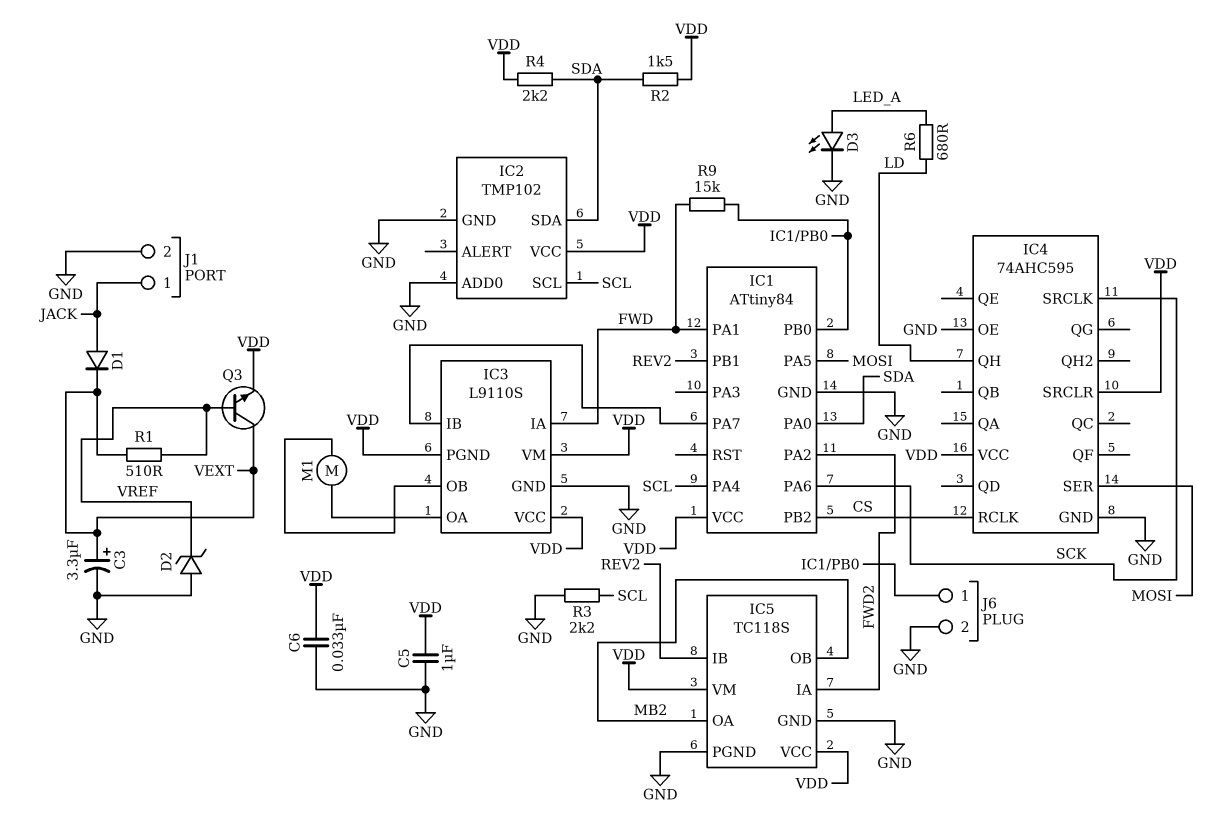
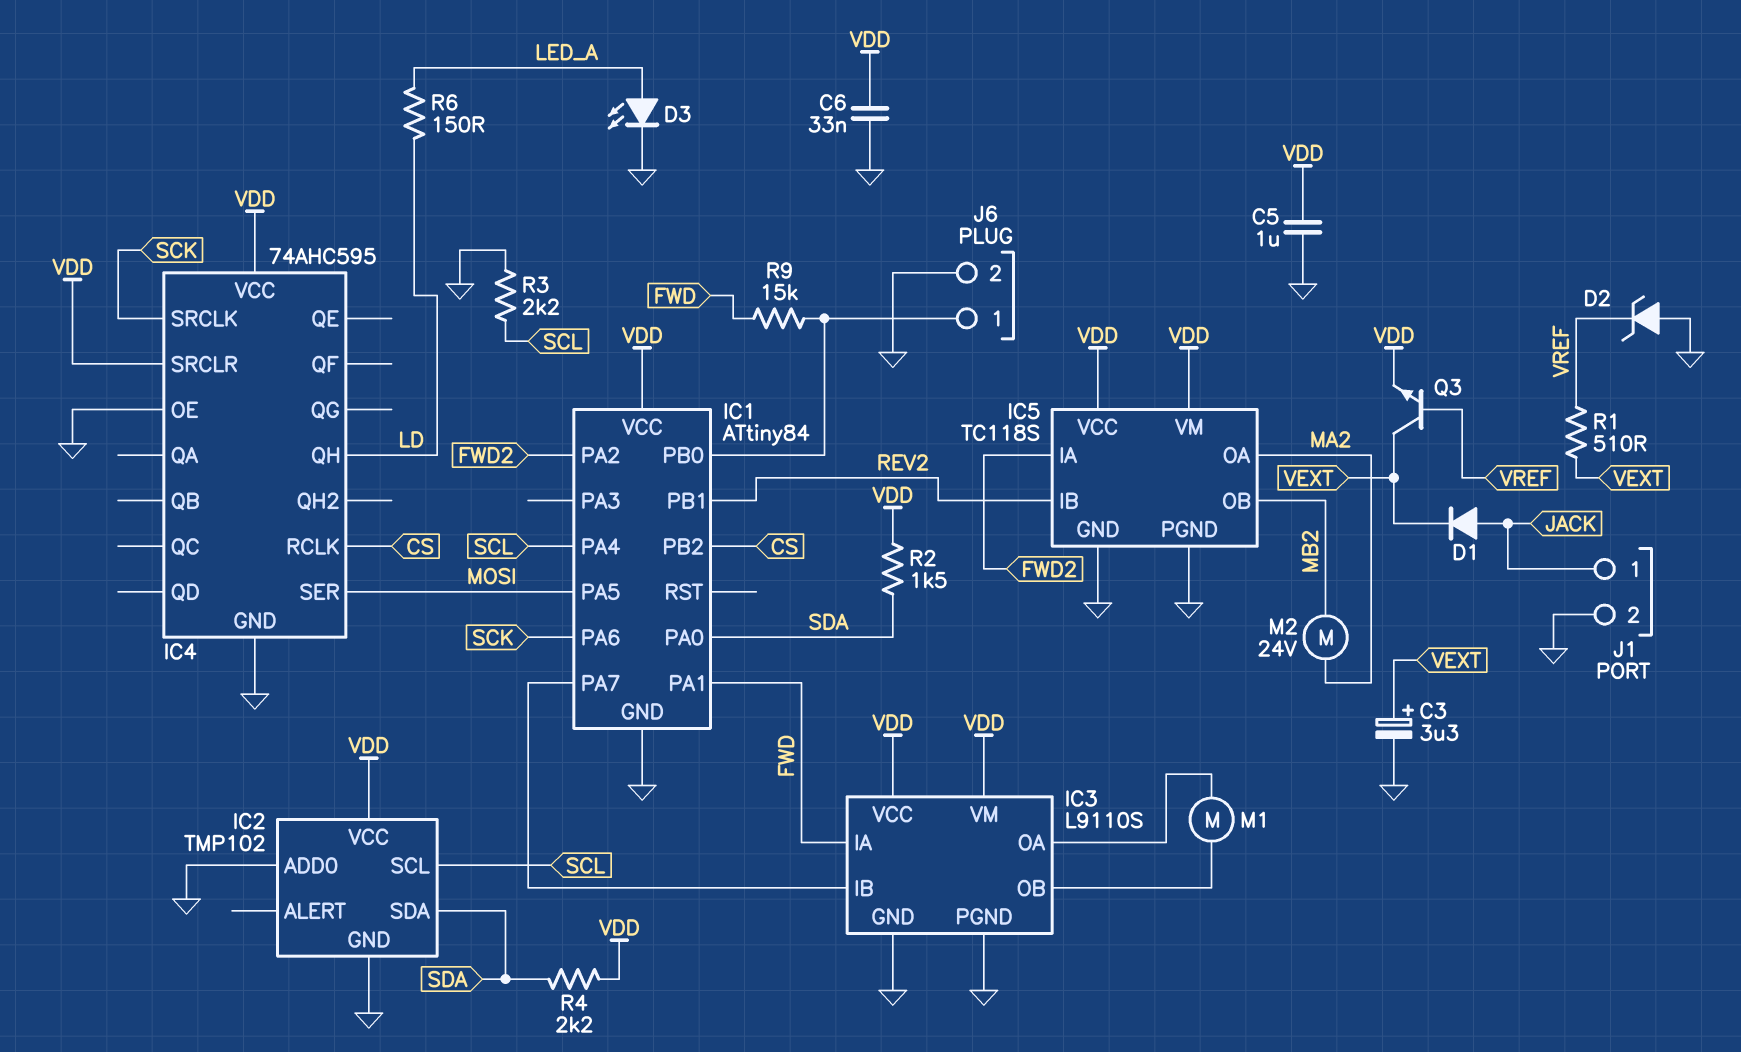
IC3 pin PGND: VDD -> GND
IC5 pin OA: MB2 -> MA2
M2: none -> motor 24V (MA2, MB2)
R6: 680 (LD, LED_A) -> 150 (LD, LED_A)

